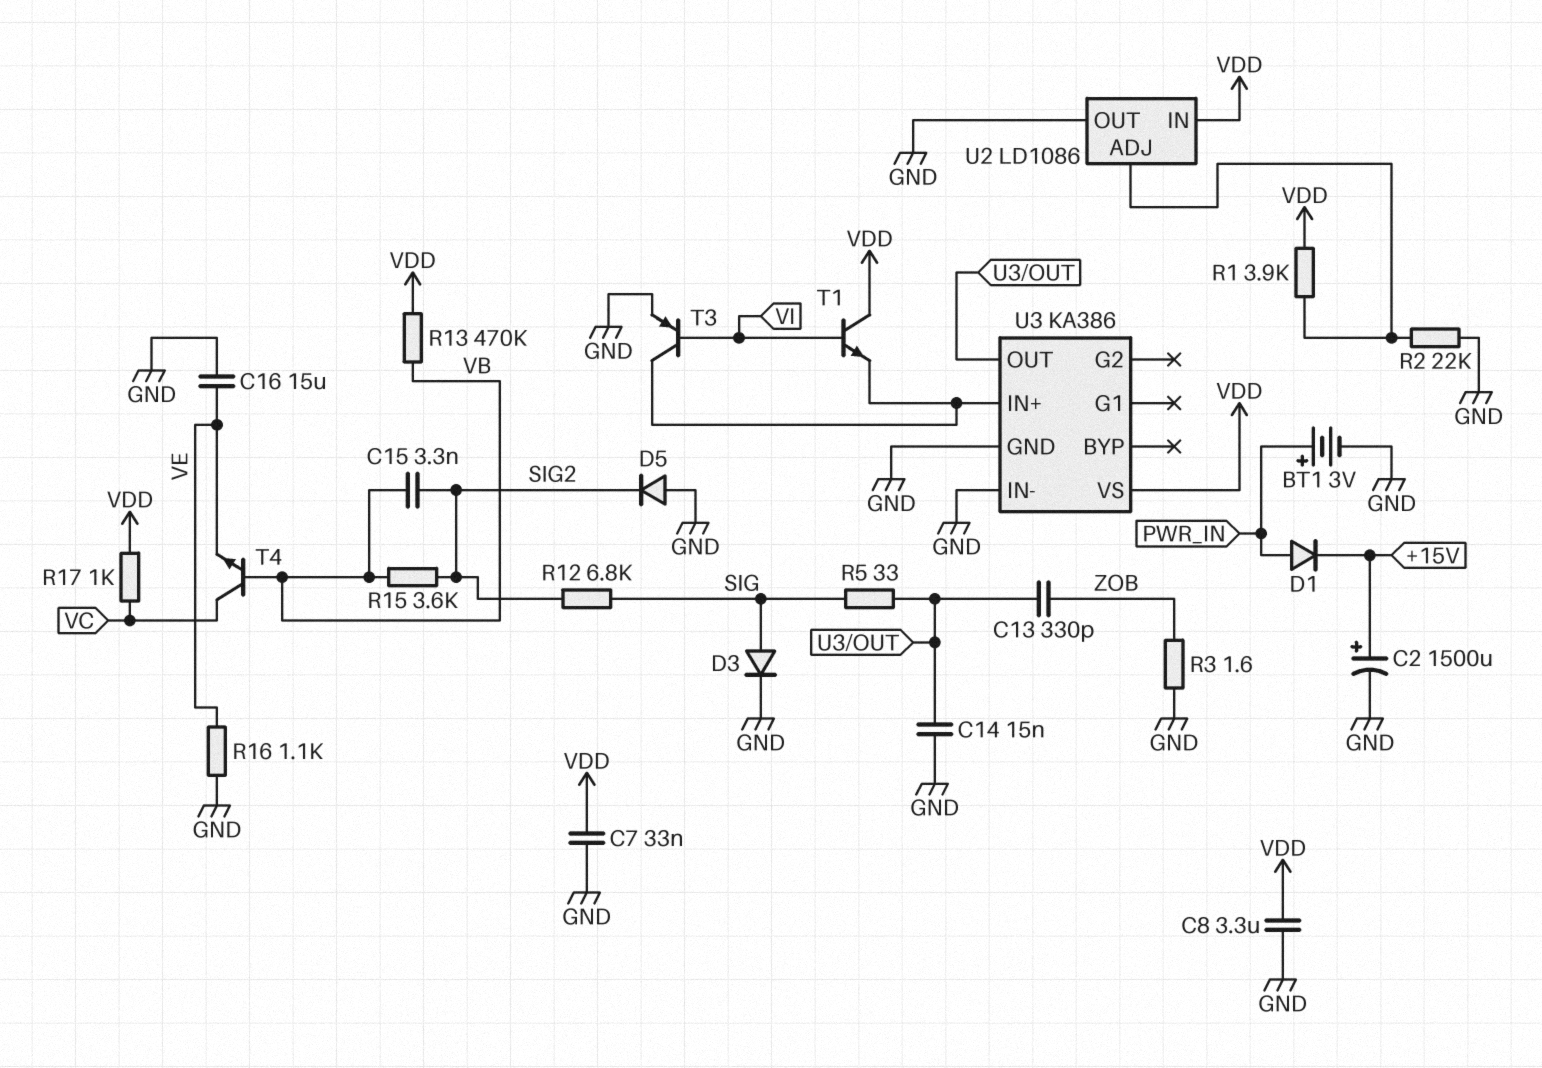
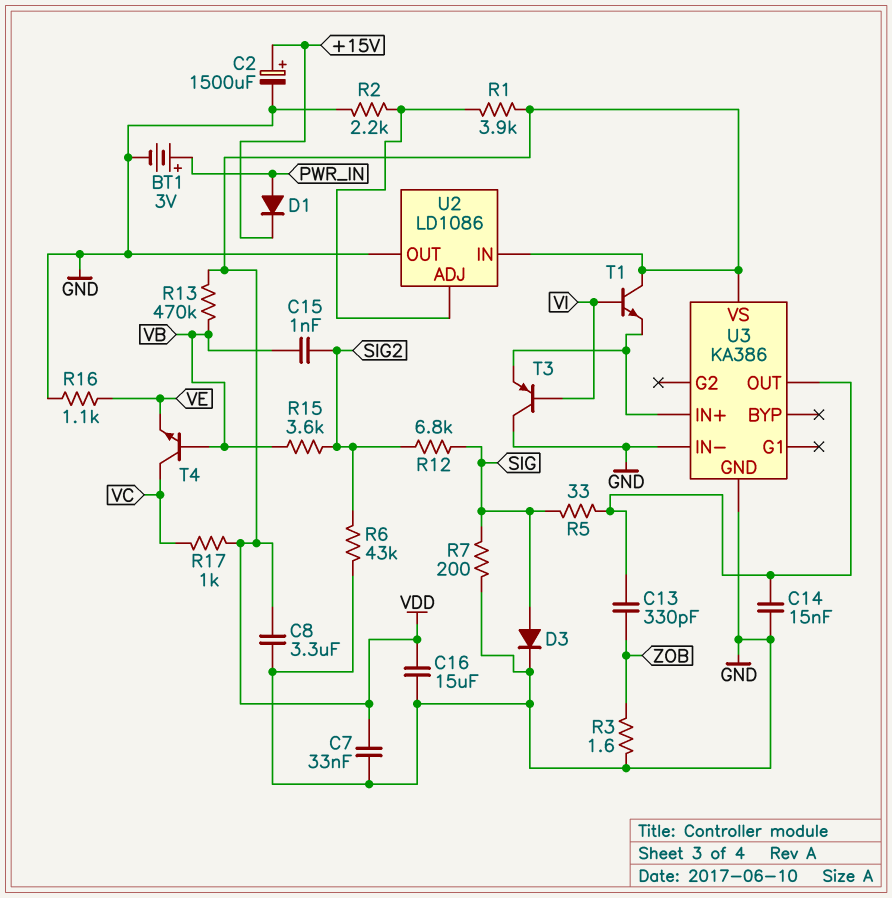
C15: 3.3nF (SIG2, VB) -> 1nF (SIG2, VB)
C16: 15uF (GND, VE) -> 15uF (GND, VDD)
D5: diode (A GND, K SIG2) -> none
R2: 22k (GND, U2/ADJ) -> 2.2k (GND, U2/ADJ)
R6: none -> 43k (GND, SIG2)
R7: none -> 200 (GND, SIG)
T3: PNP (B VI, C U3/IN+, E GND) -> PNP (B VI, C GND, E U3/IN+)

